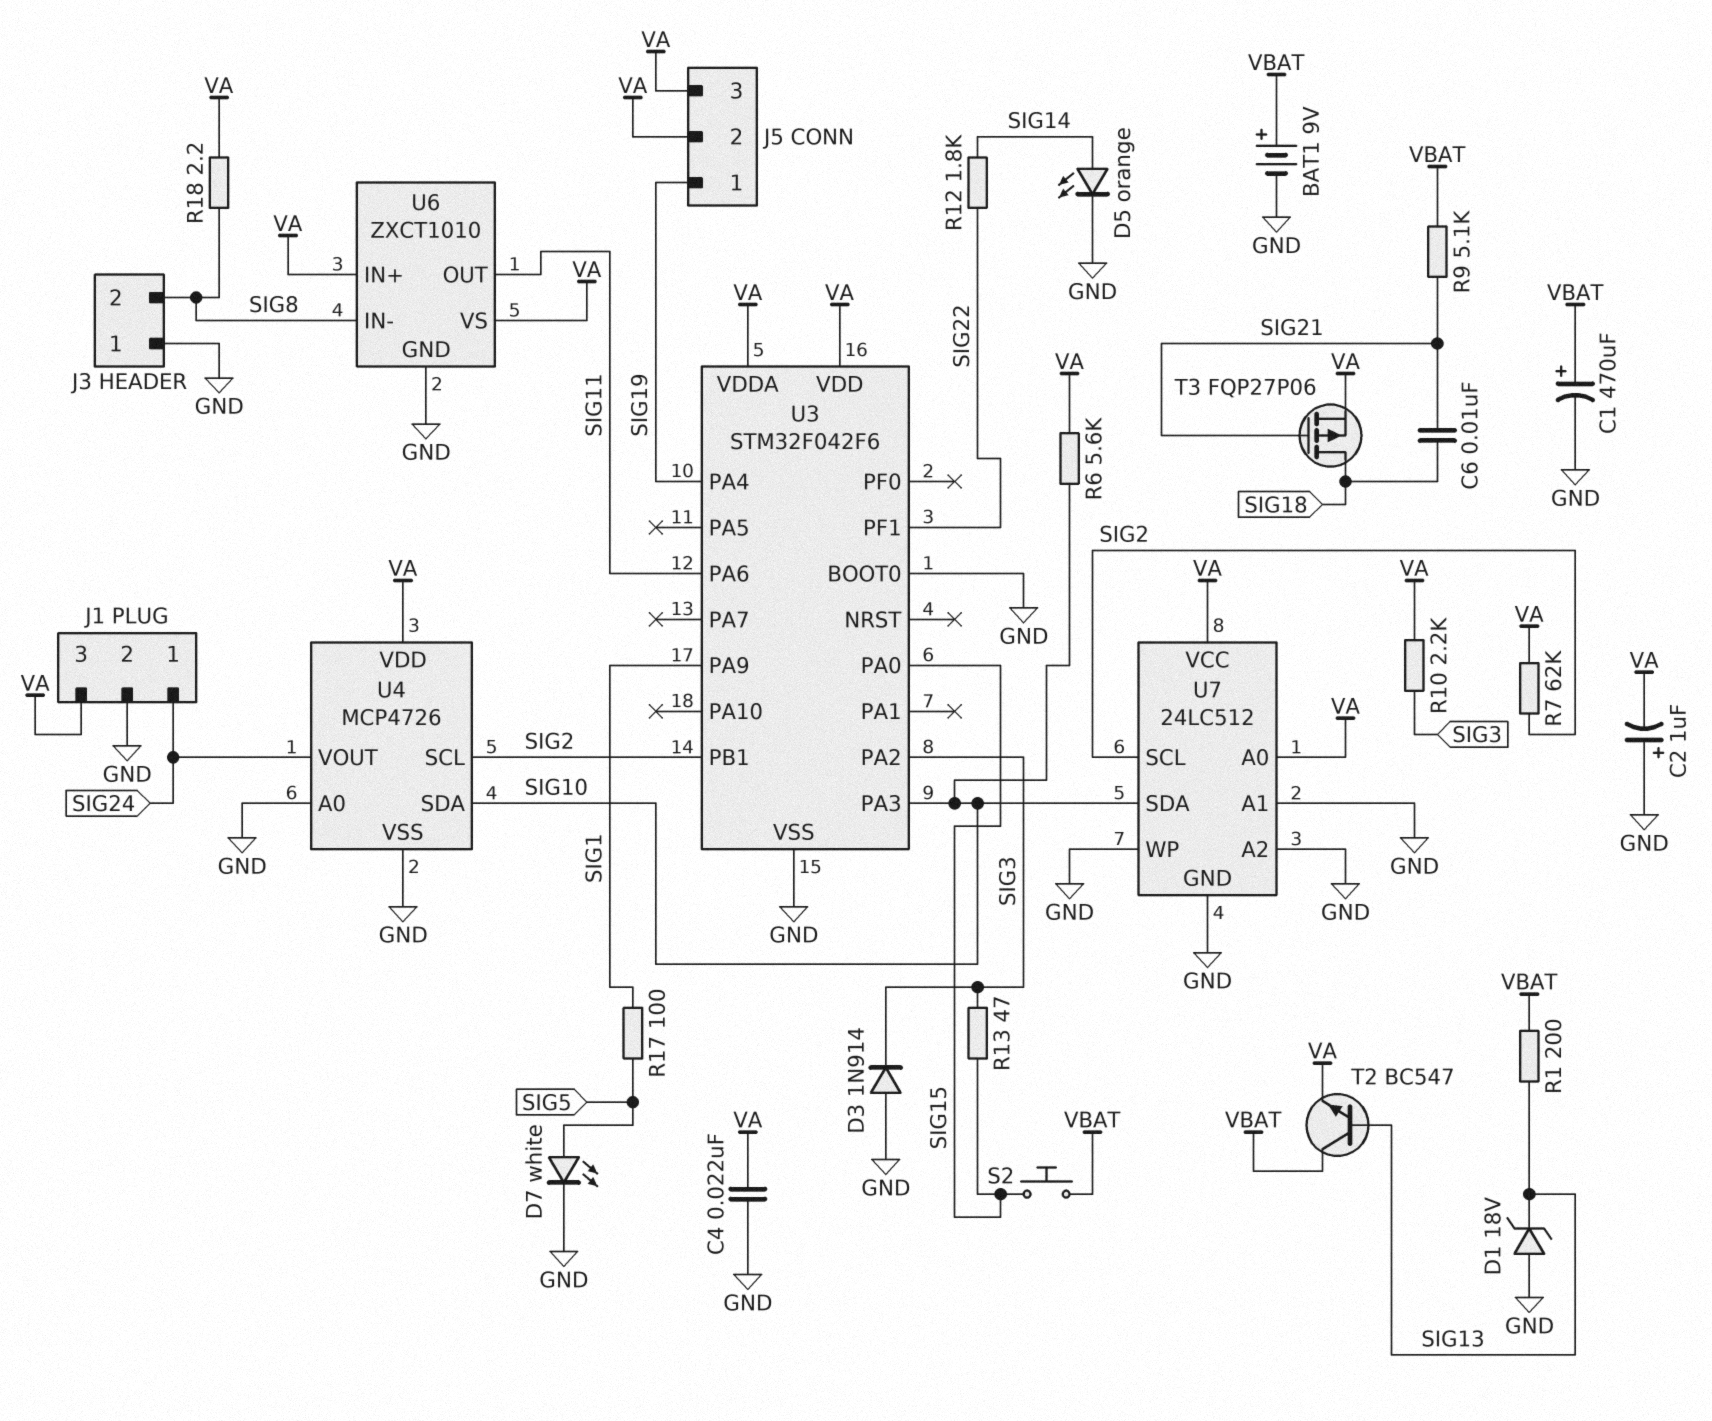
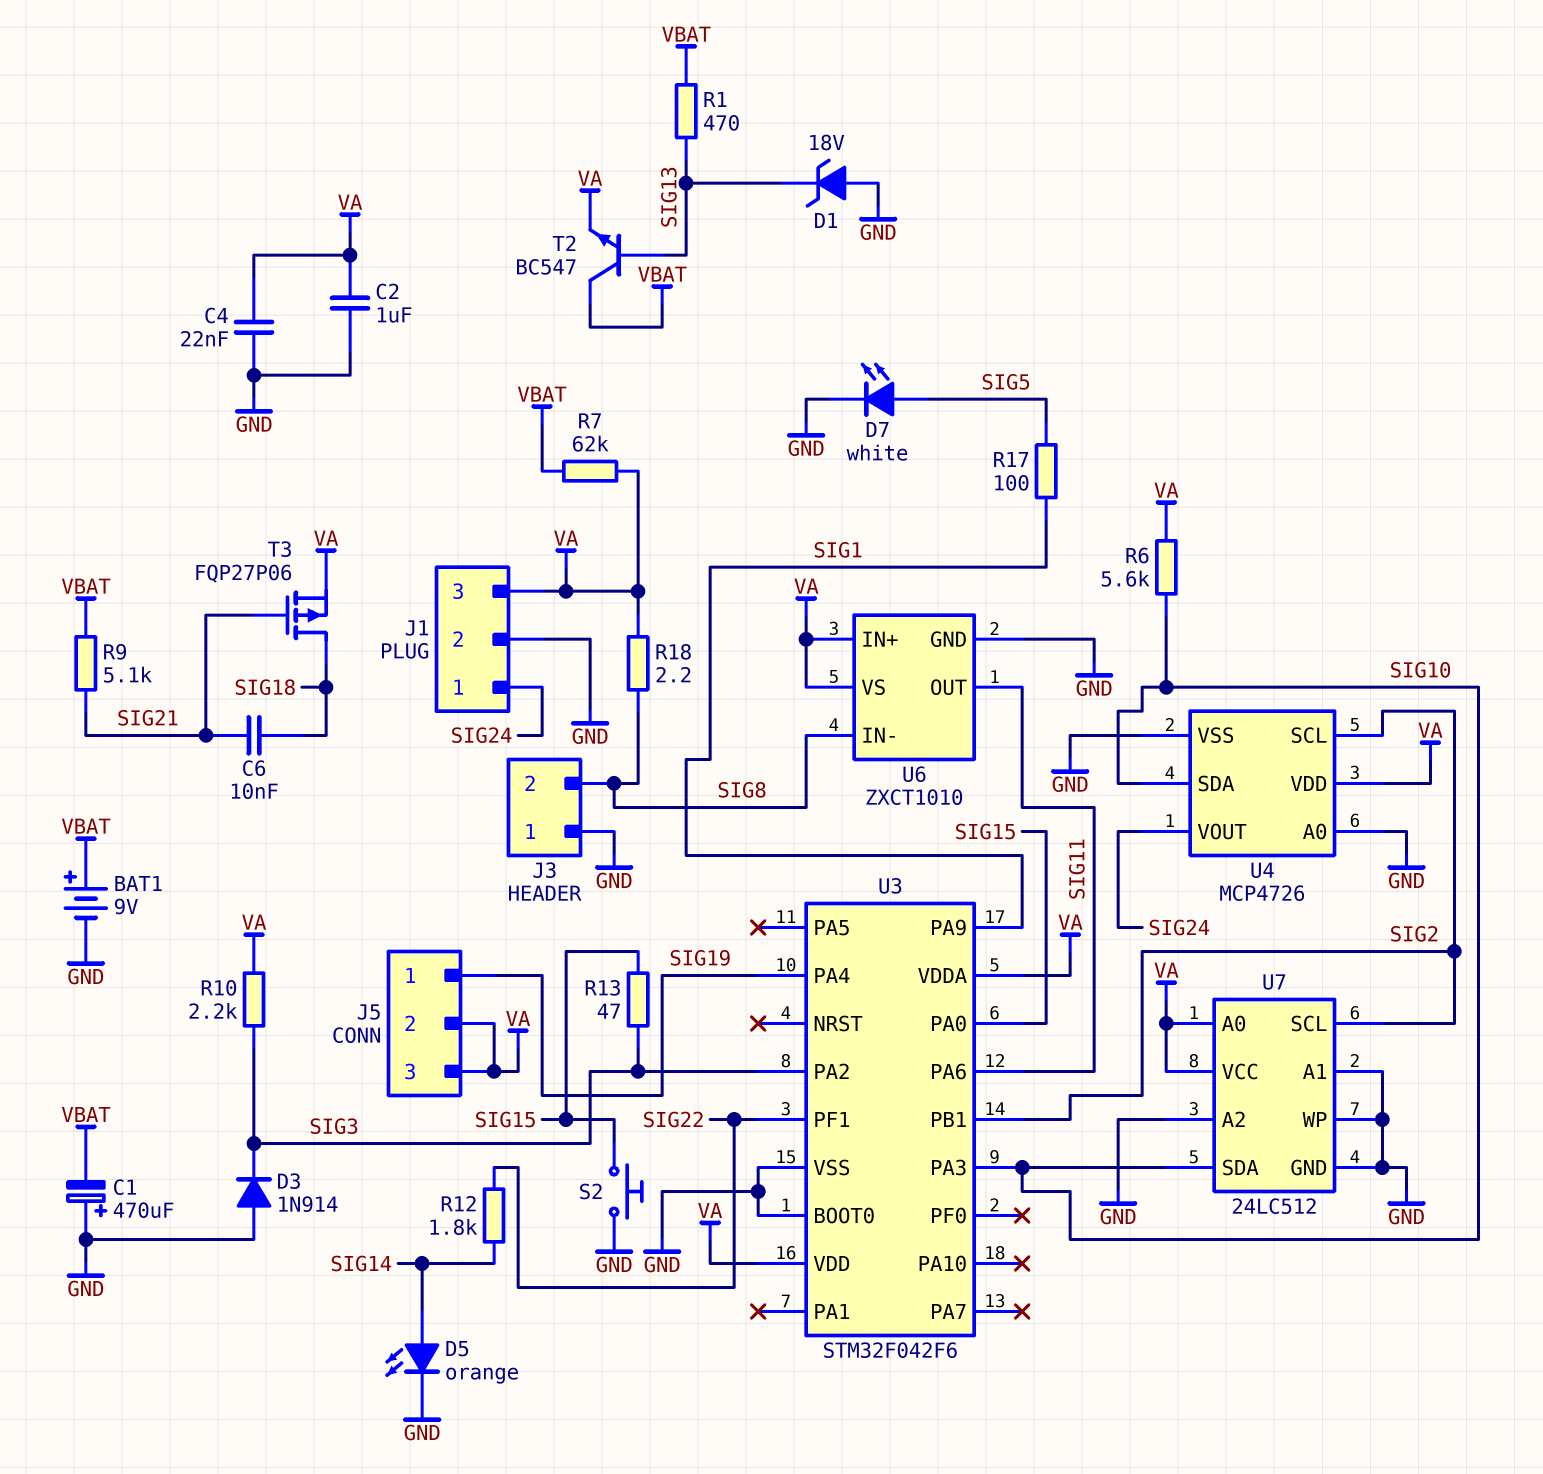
C1: 470uF (plus VBAT, minus GND) -> 470uF (plus GND, minus VBAT)
C2: 1uF (plus GND, minus VA) -> 1uF (GND, VA)
R1: 200 (SIG13, VBAT) -> 470 (SIG13, VBAT)
R7: 62k (SIG2, VA) -> 62k (VA, VBAT)
S2: button (SIG15, VBAT) -> button (GND, SIG15)

